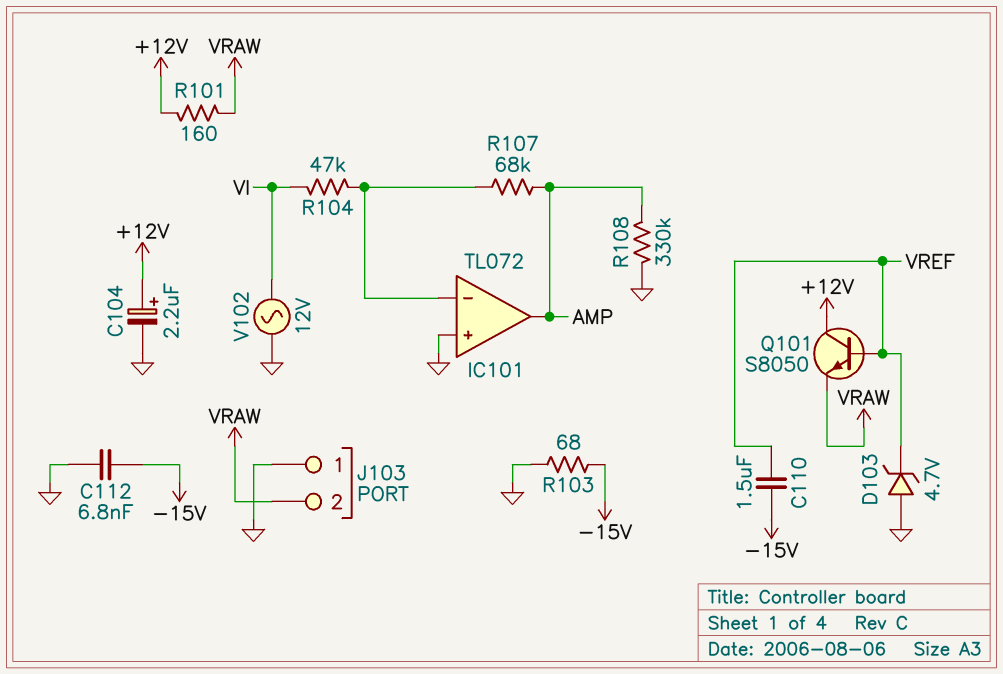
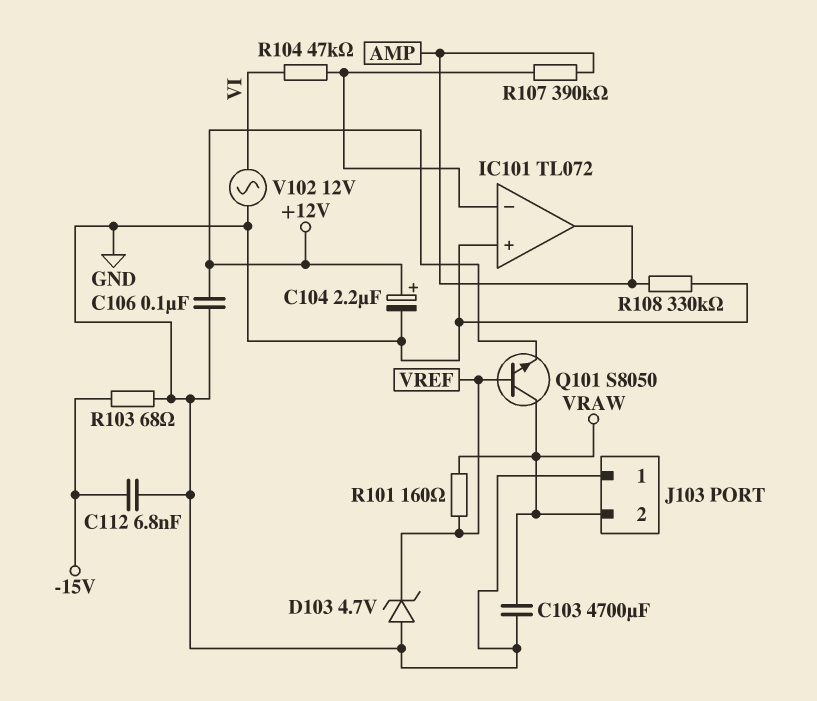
C103: none -> 4700uF (GND, VRAW)
C106: none -> 100nF (+12V, GND)
C110: 1.5uF (-15V, VREF) -> none
Q101: NPN S8050 (B VREF, C +12V, E VRAW) -> NPN S8050 (B VREF, C VRAW, E +12V)
R101: 160 (+12V, VRAW) -> 160 (VRAW, VREF)
R107: 68k (AMP, IC101/in-) -> 390k (AMP, IC101/in-)

